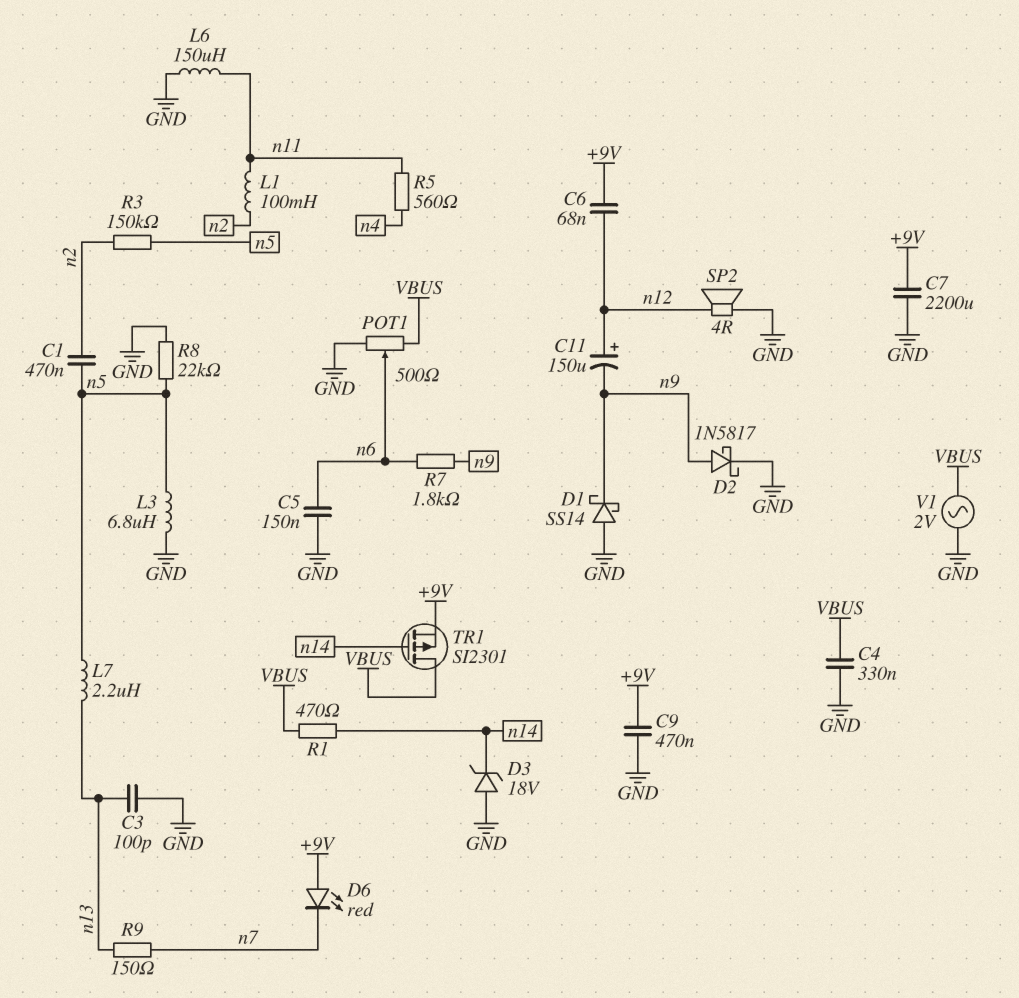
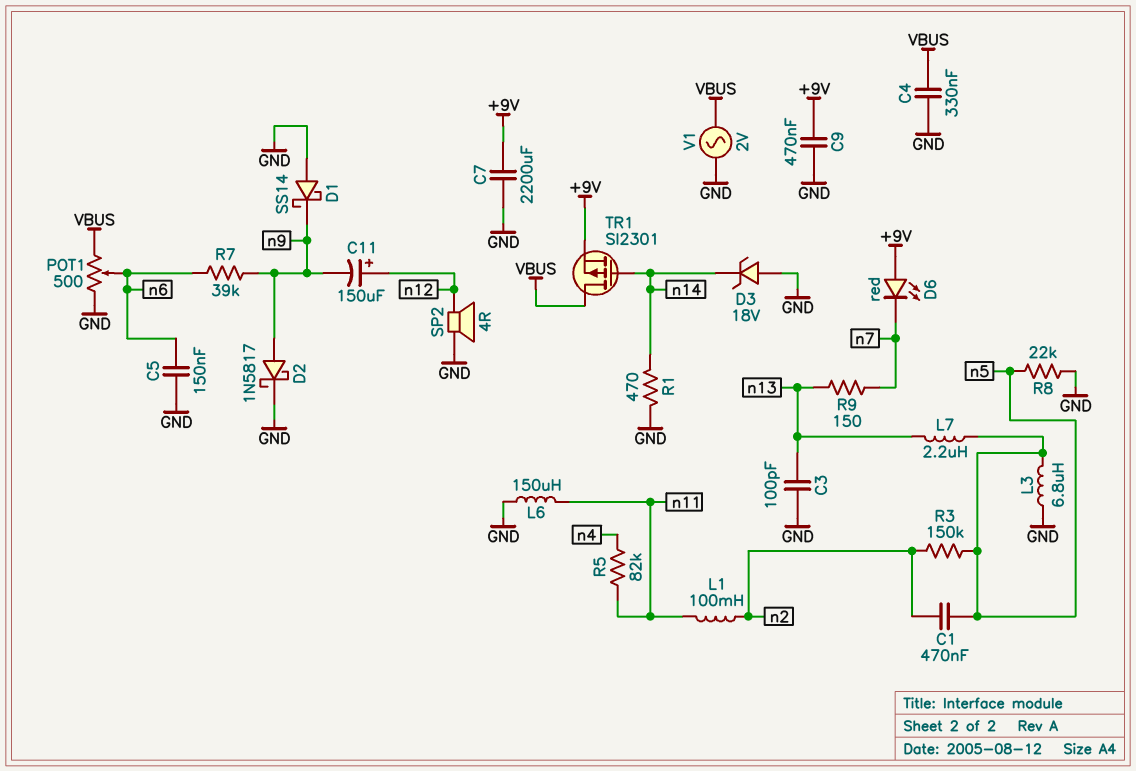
C6: 68nF (+9V, n12) -> none
R1: 470 (VBUS, n14) -> 470 (GND, n14)
R5: 560 (n4, n11) -> 82k (n4, n11)
R7: 1.8k (n6, n9) -> 39k (n6, n9)

